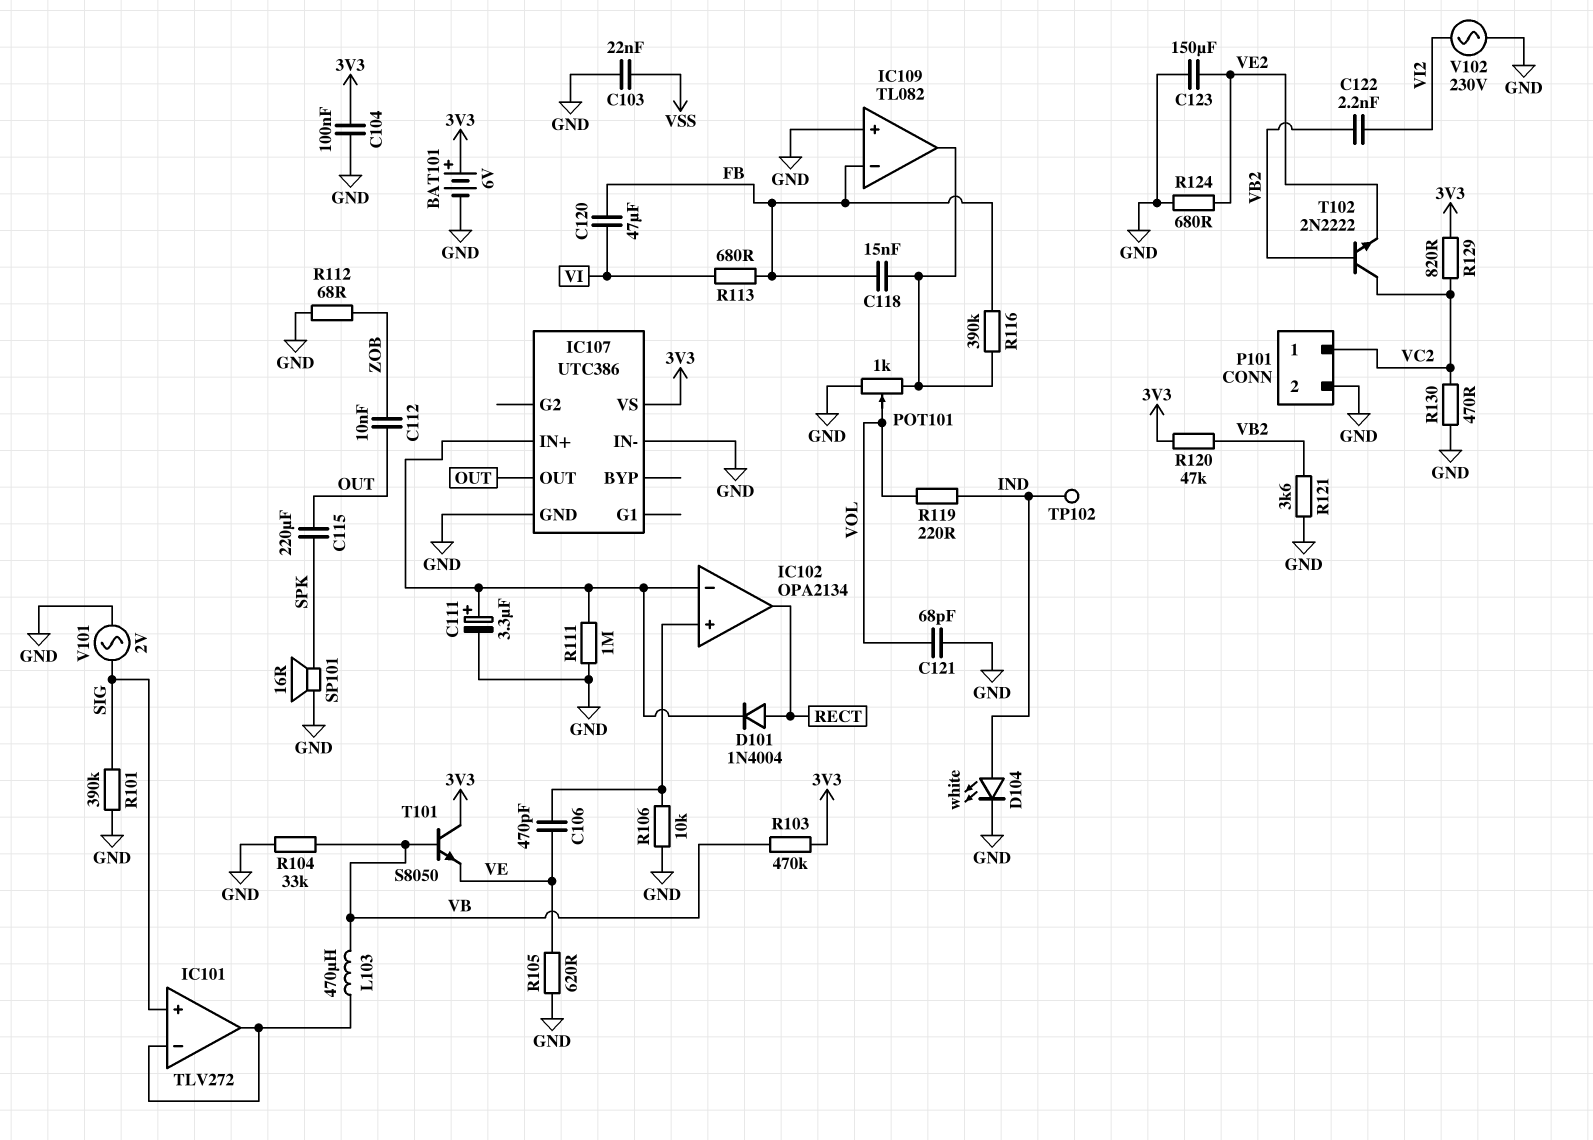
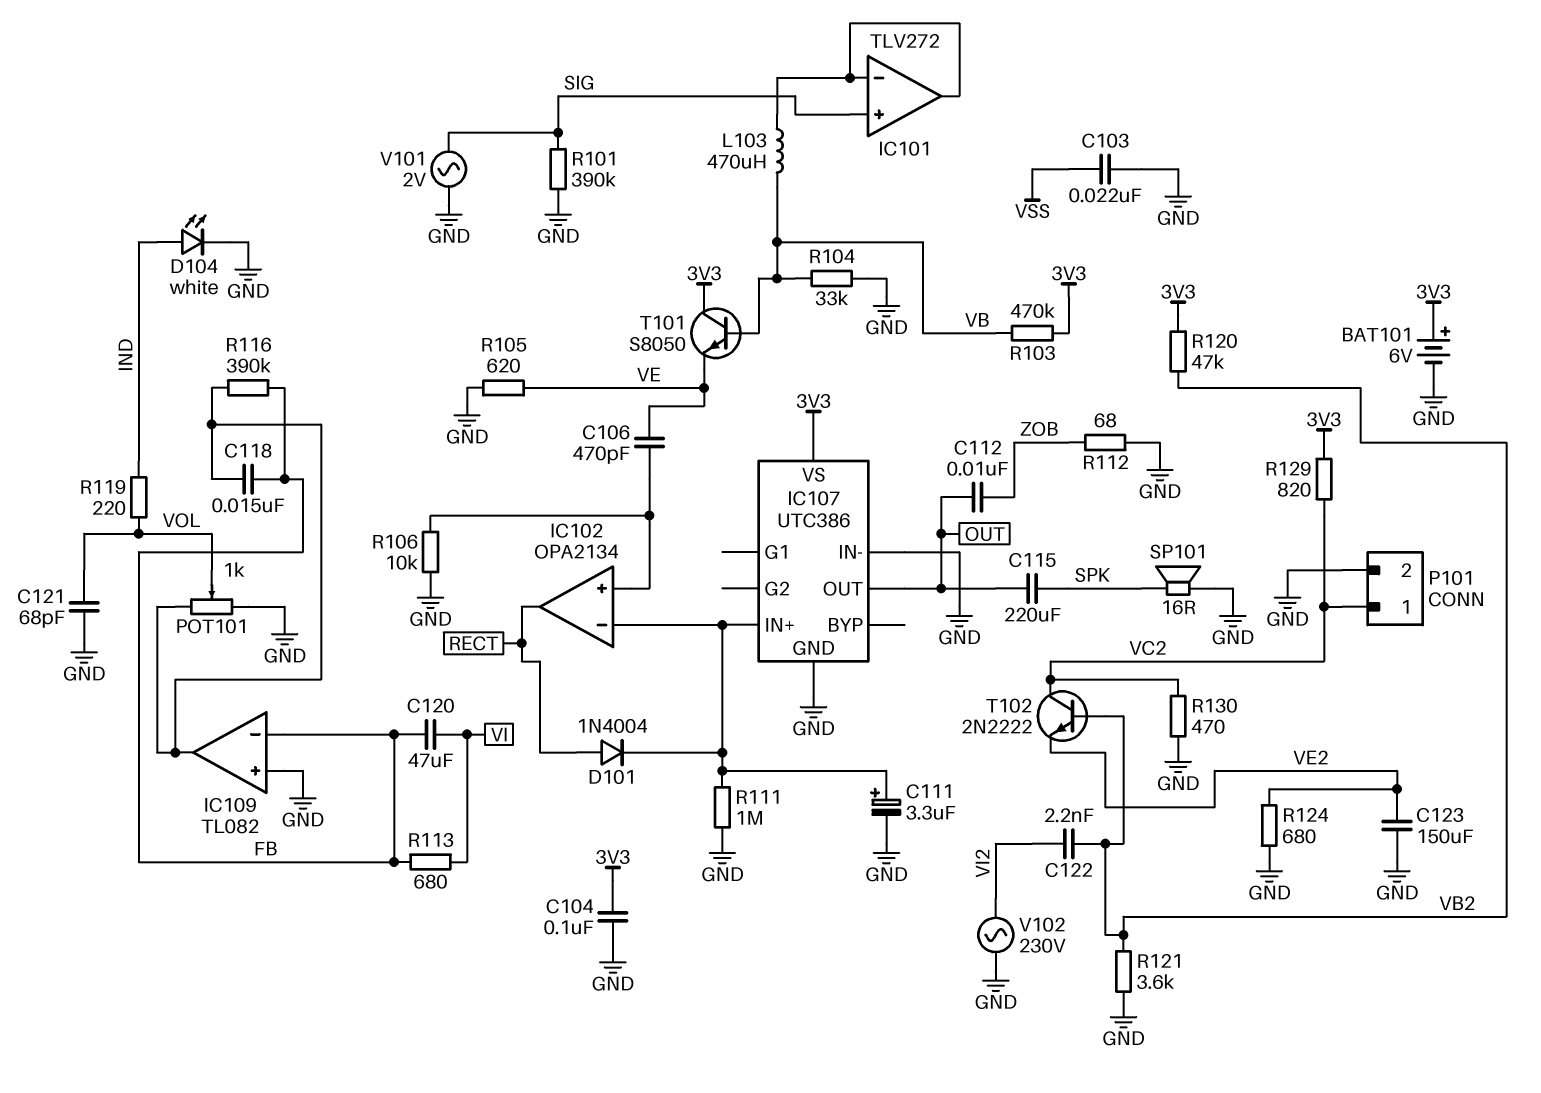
TP102: test point (IND) -> none

